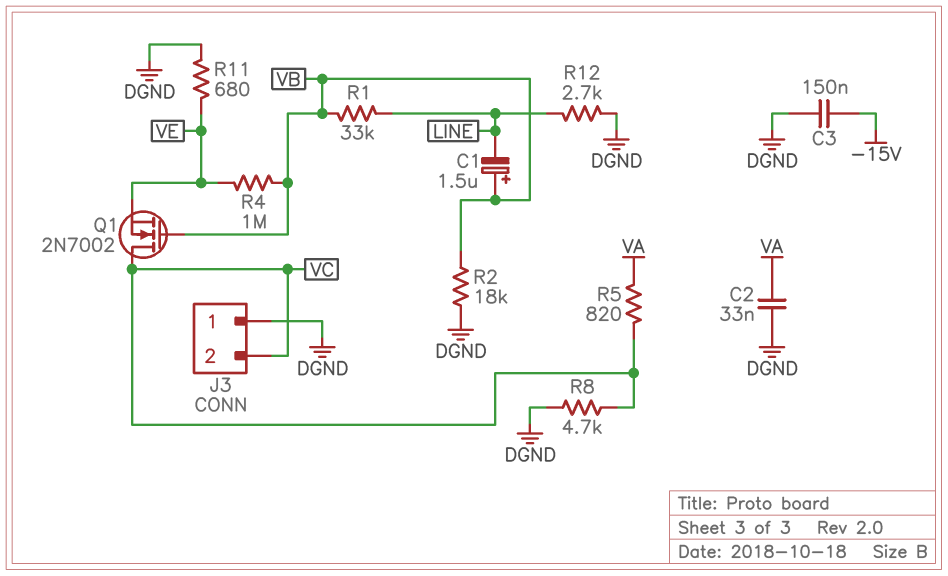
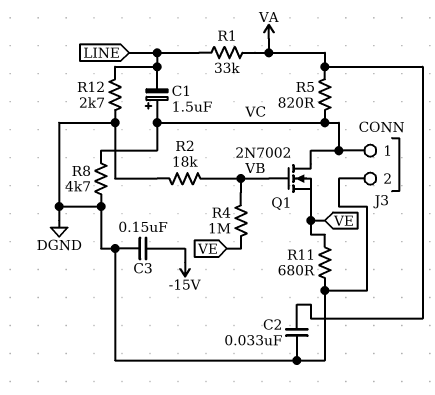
C1: 1.5uF (plus VB, minus LINE) -> 1.5uF (plus VC, minus LINE)
J3 pin 1: DGND -> VC
J3 pin 2: VC -> DGND
R1: 33k (LINE, VB) -> 33k (LINE, VA)

